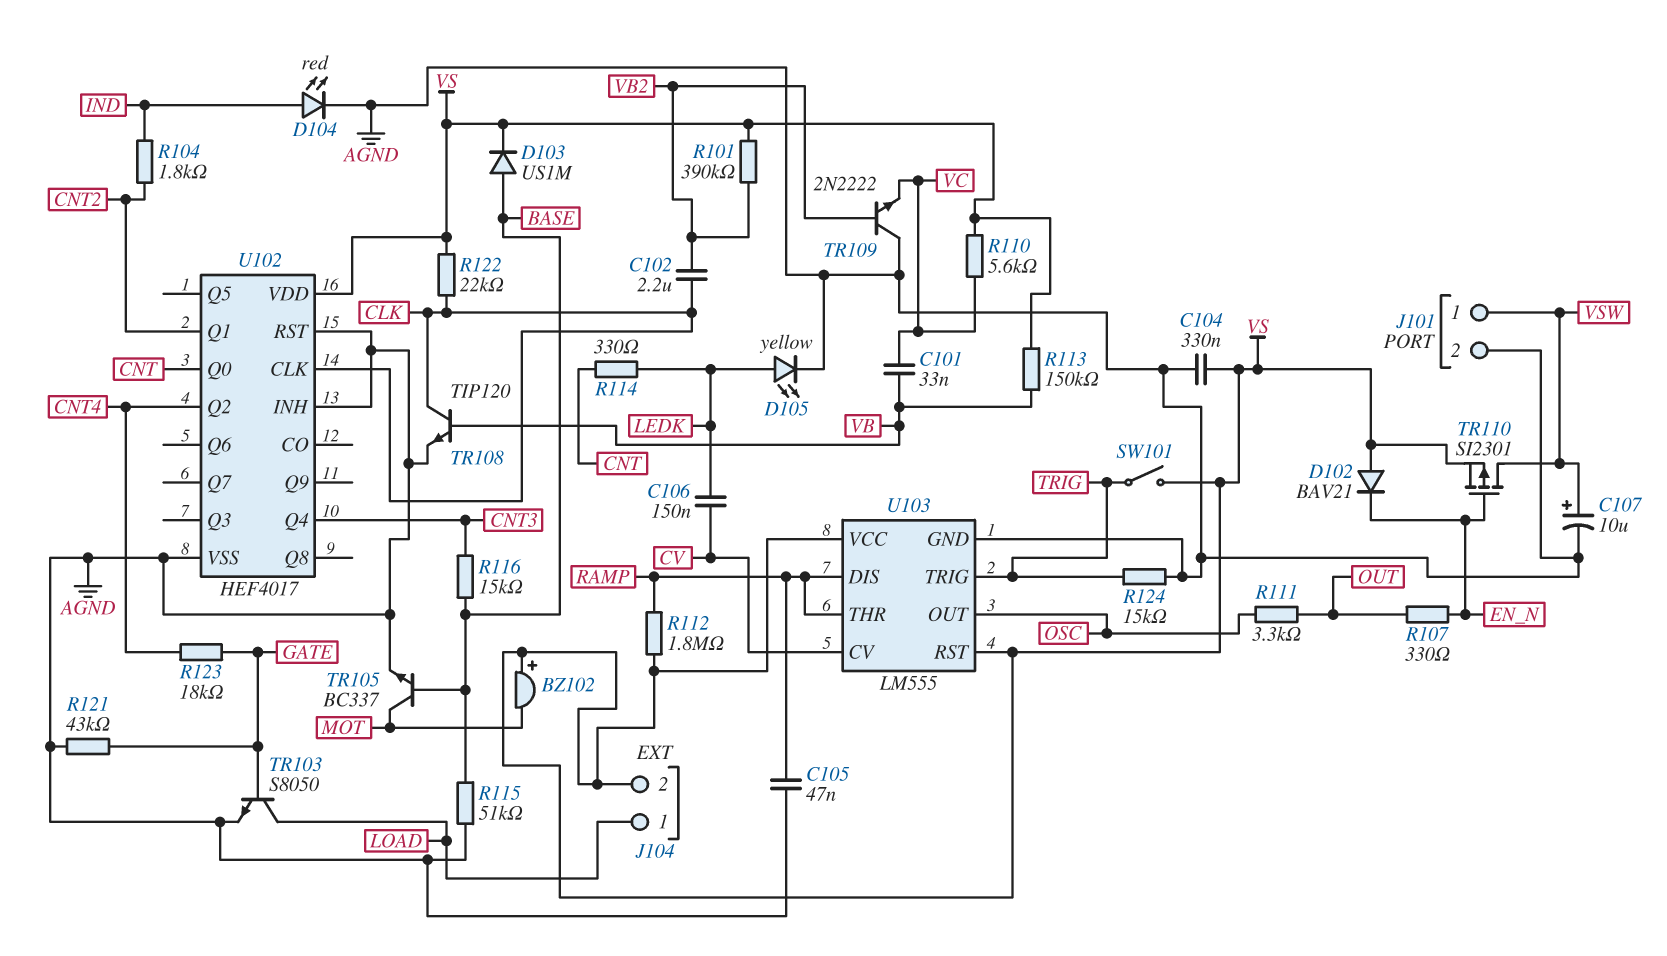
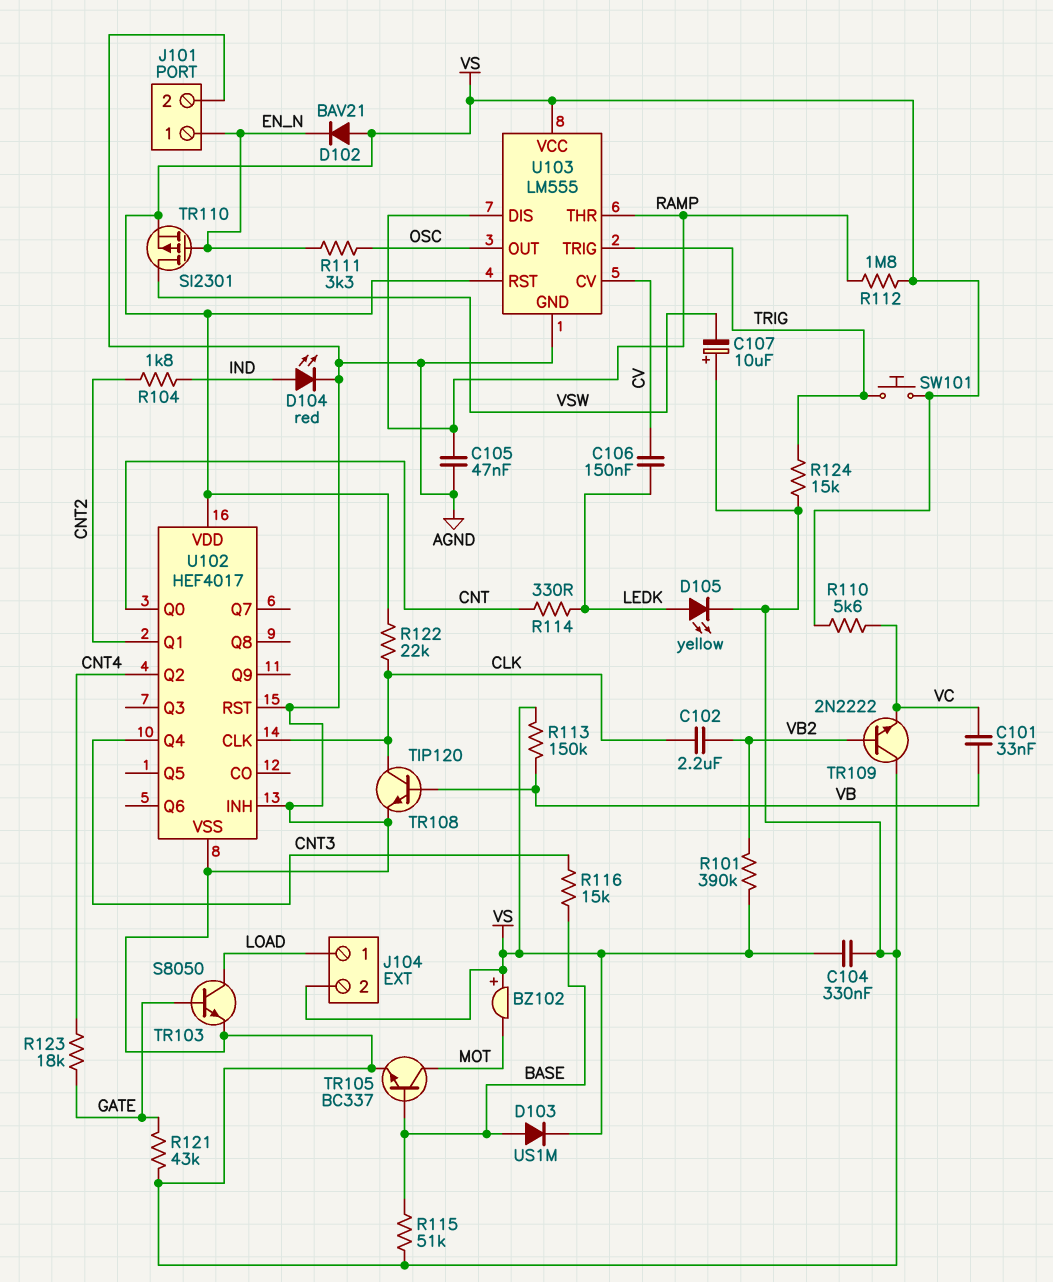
C107: 10uF (plus VSW, minus AGND) -> 10uF (plus AGND, minus VSW)
J101 pin 1: VSW -> EN_N
R107: 330 (EN_N, OUT) -> none
R111: 3.3k (OSC, OUT) -> 3.3k (EN_N, OSC)
SW101: switch (TRIG, VS) -> button (TRIG, VS)

